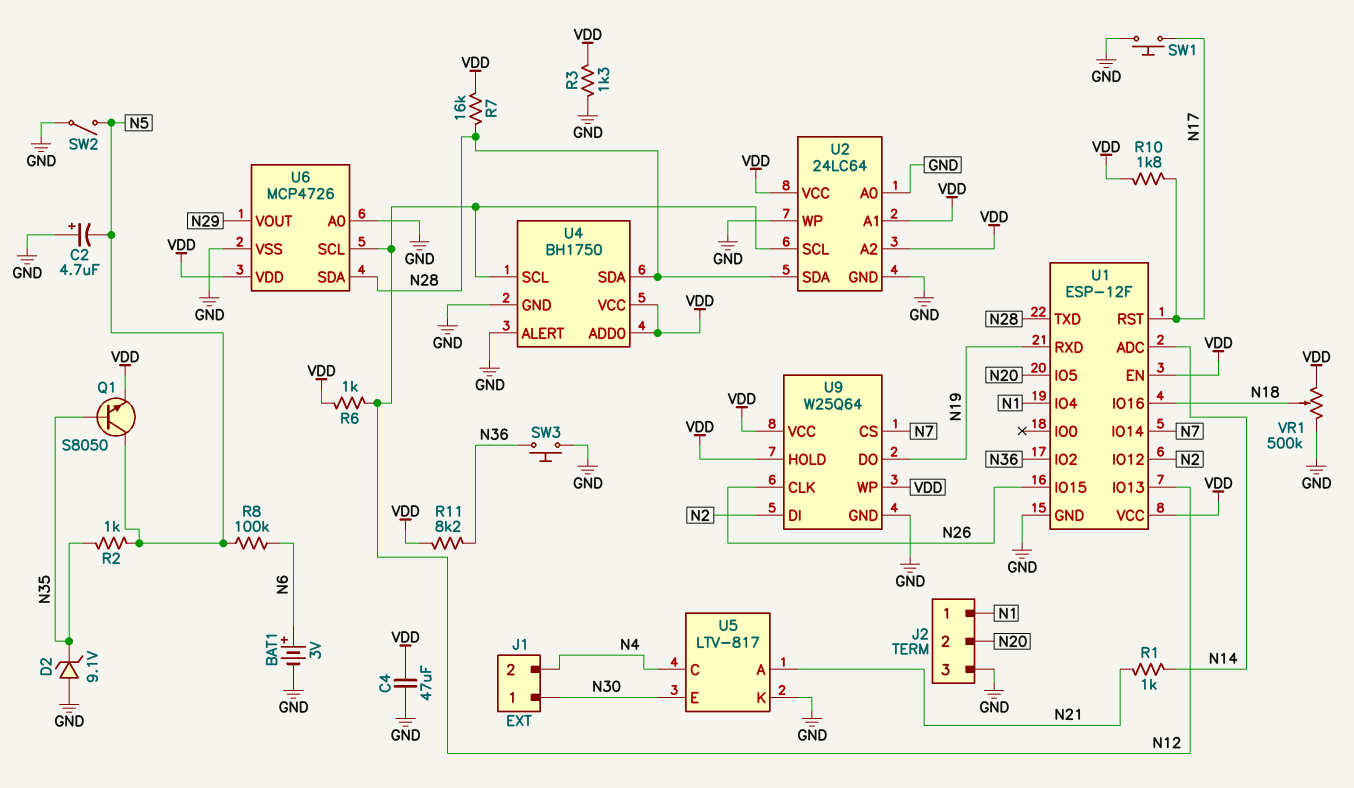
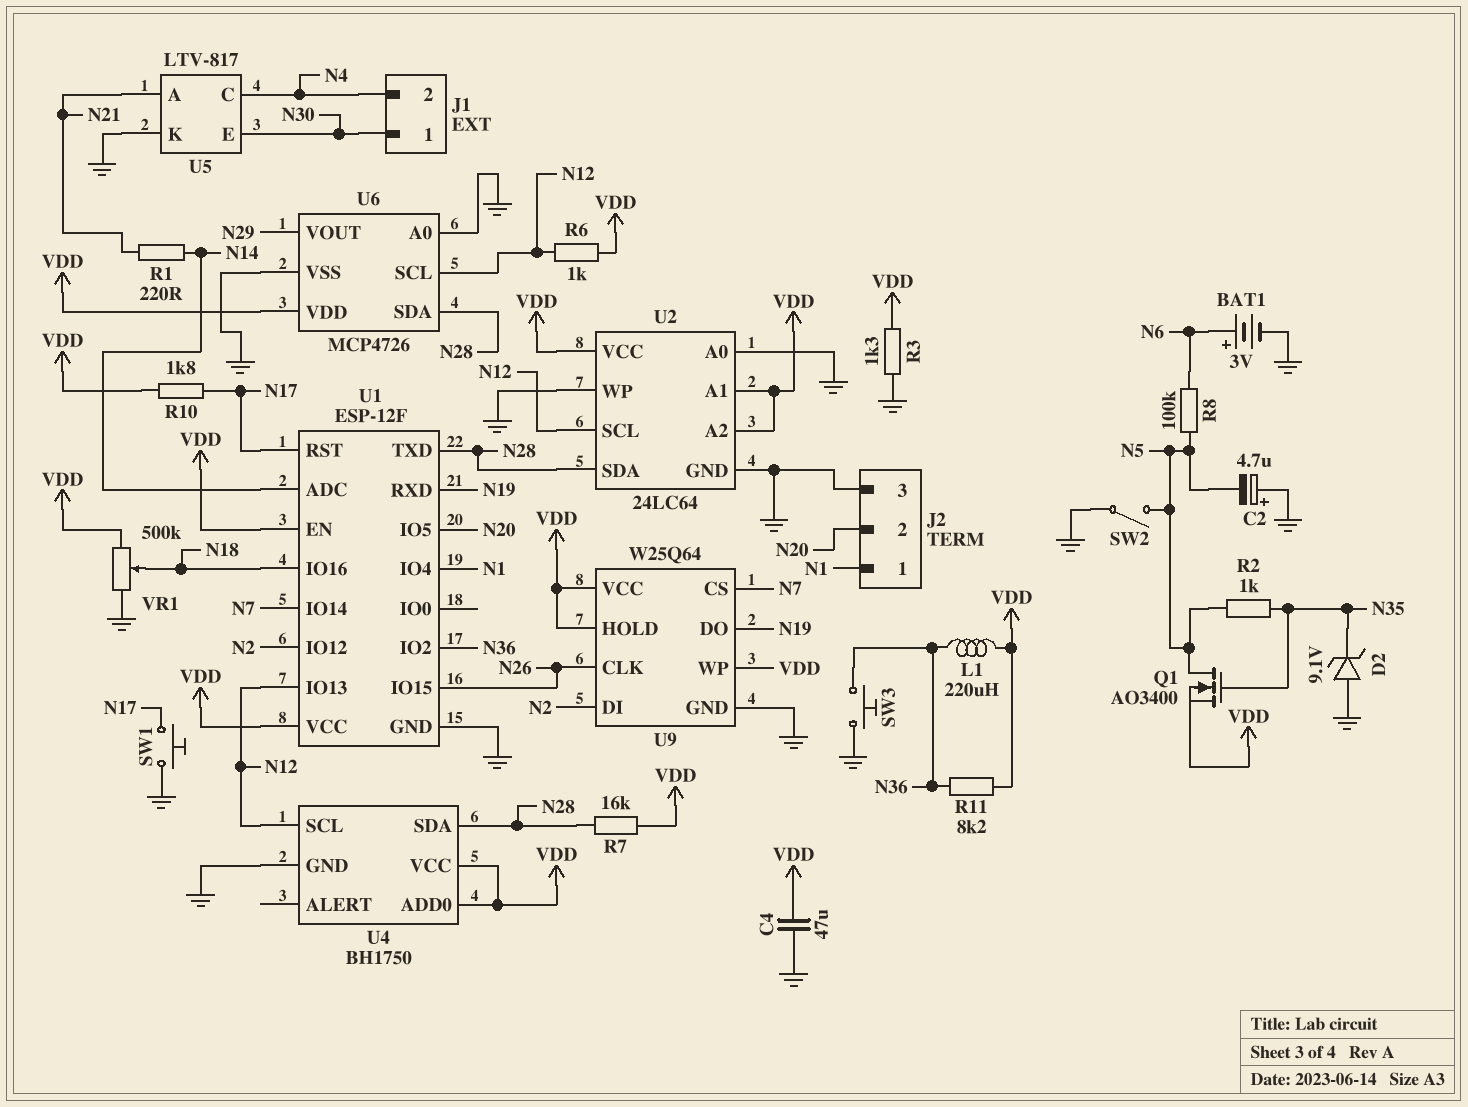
L1: none -> 220uH (N36, VDD)
Q1: NPN S8050 (B N35, C N5, E VDD) -> NMOS AO3400 (G N35, D N5, S VDD)
R1: 1k (N14, N21) -> 220 (N14, N21)
U4 pin ALERT: GND -> none

